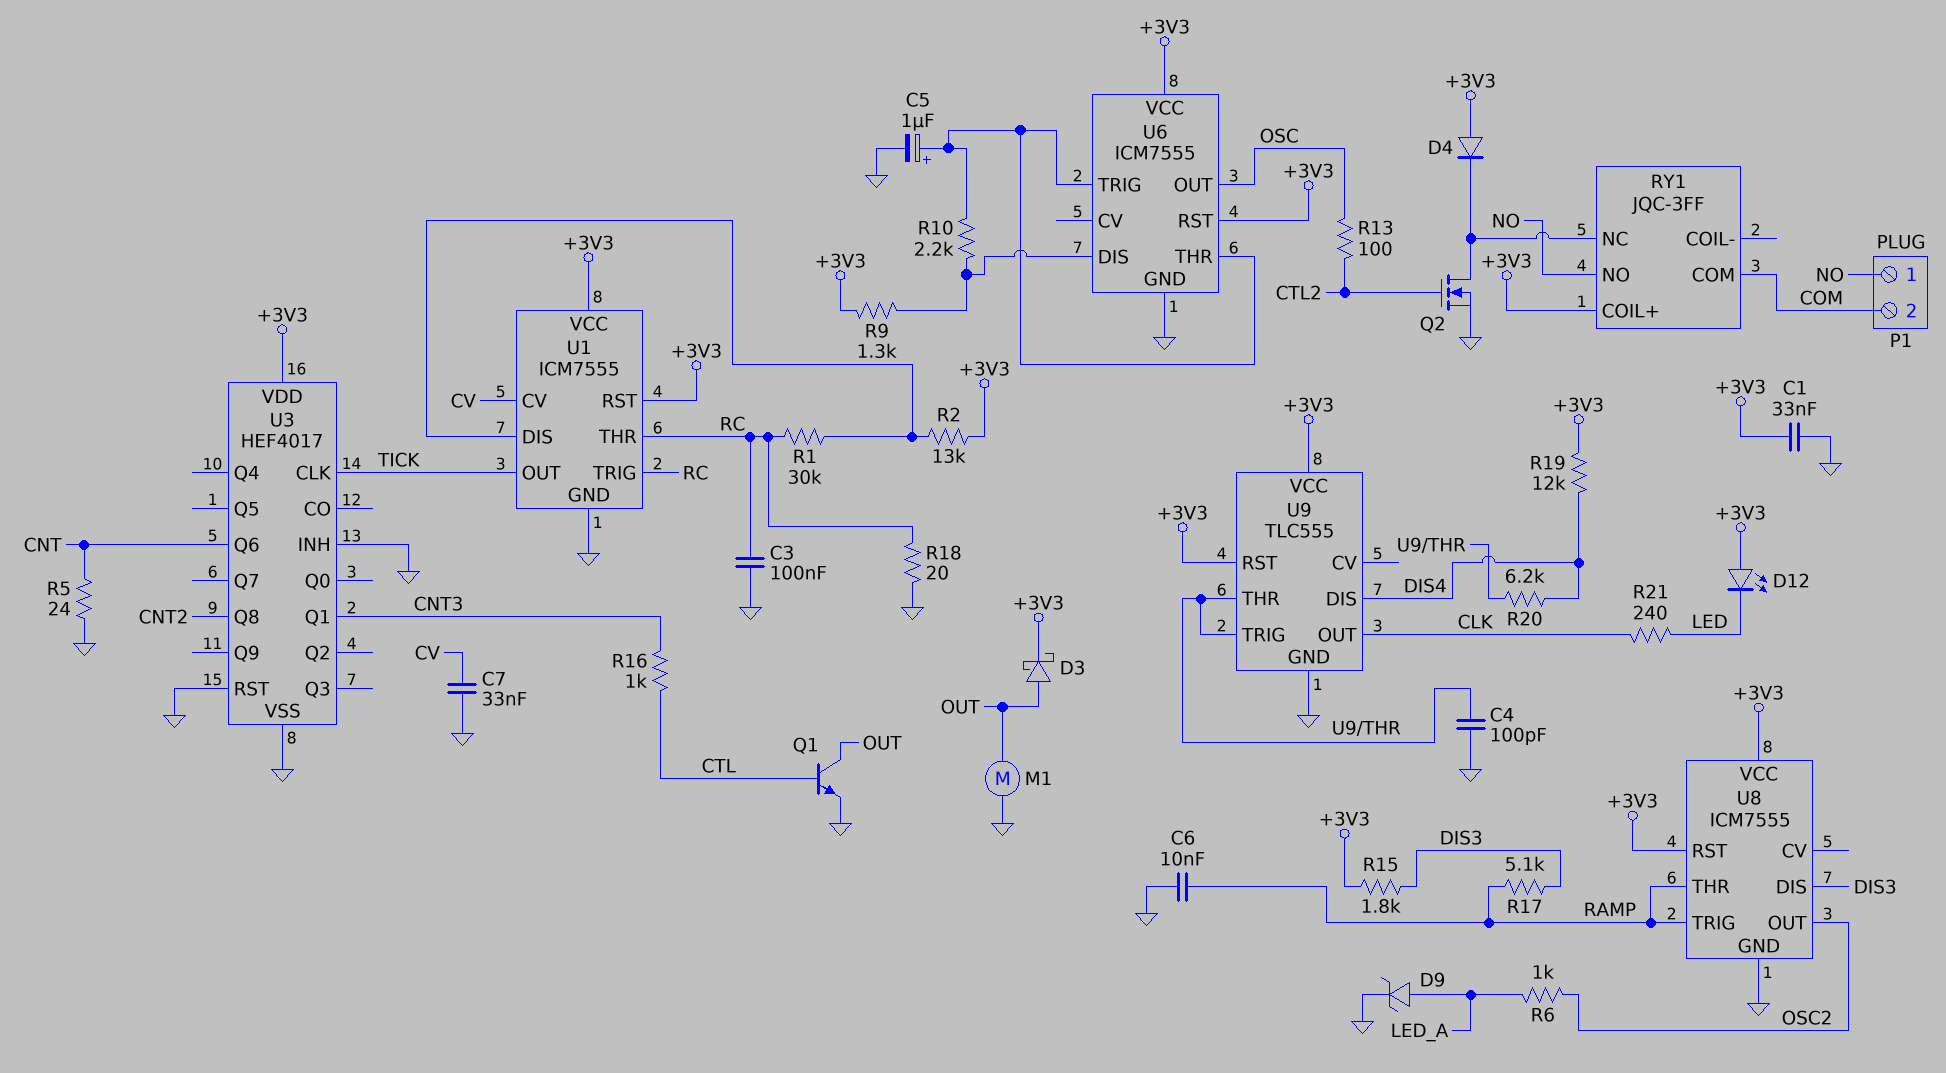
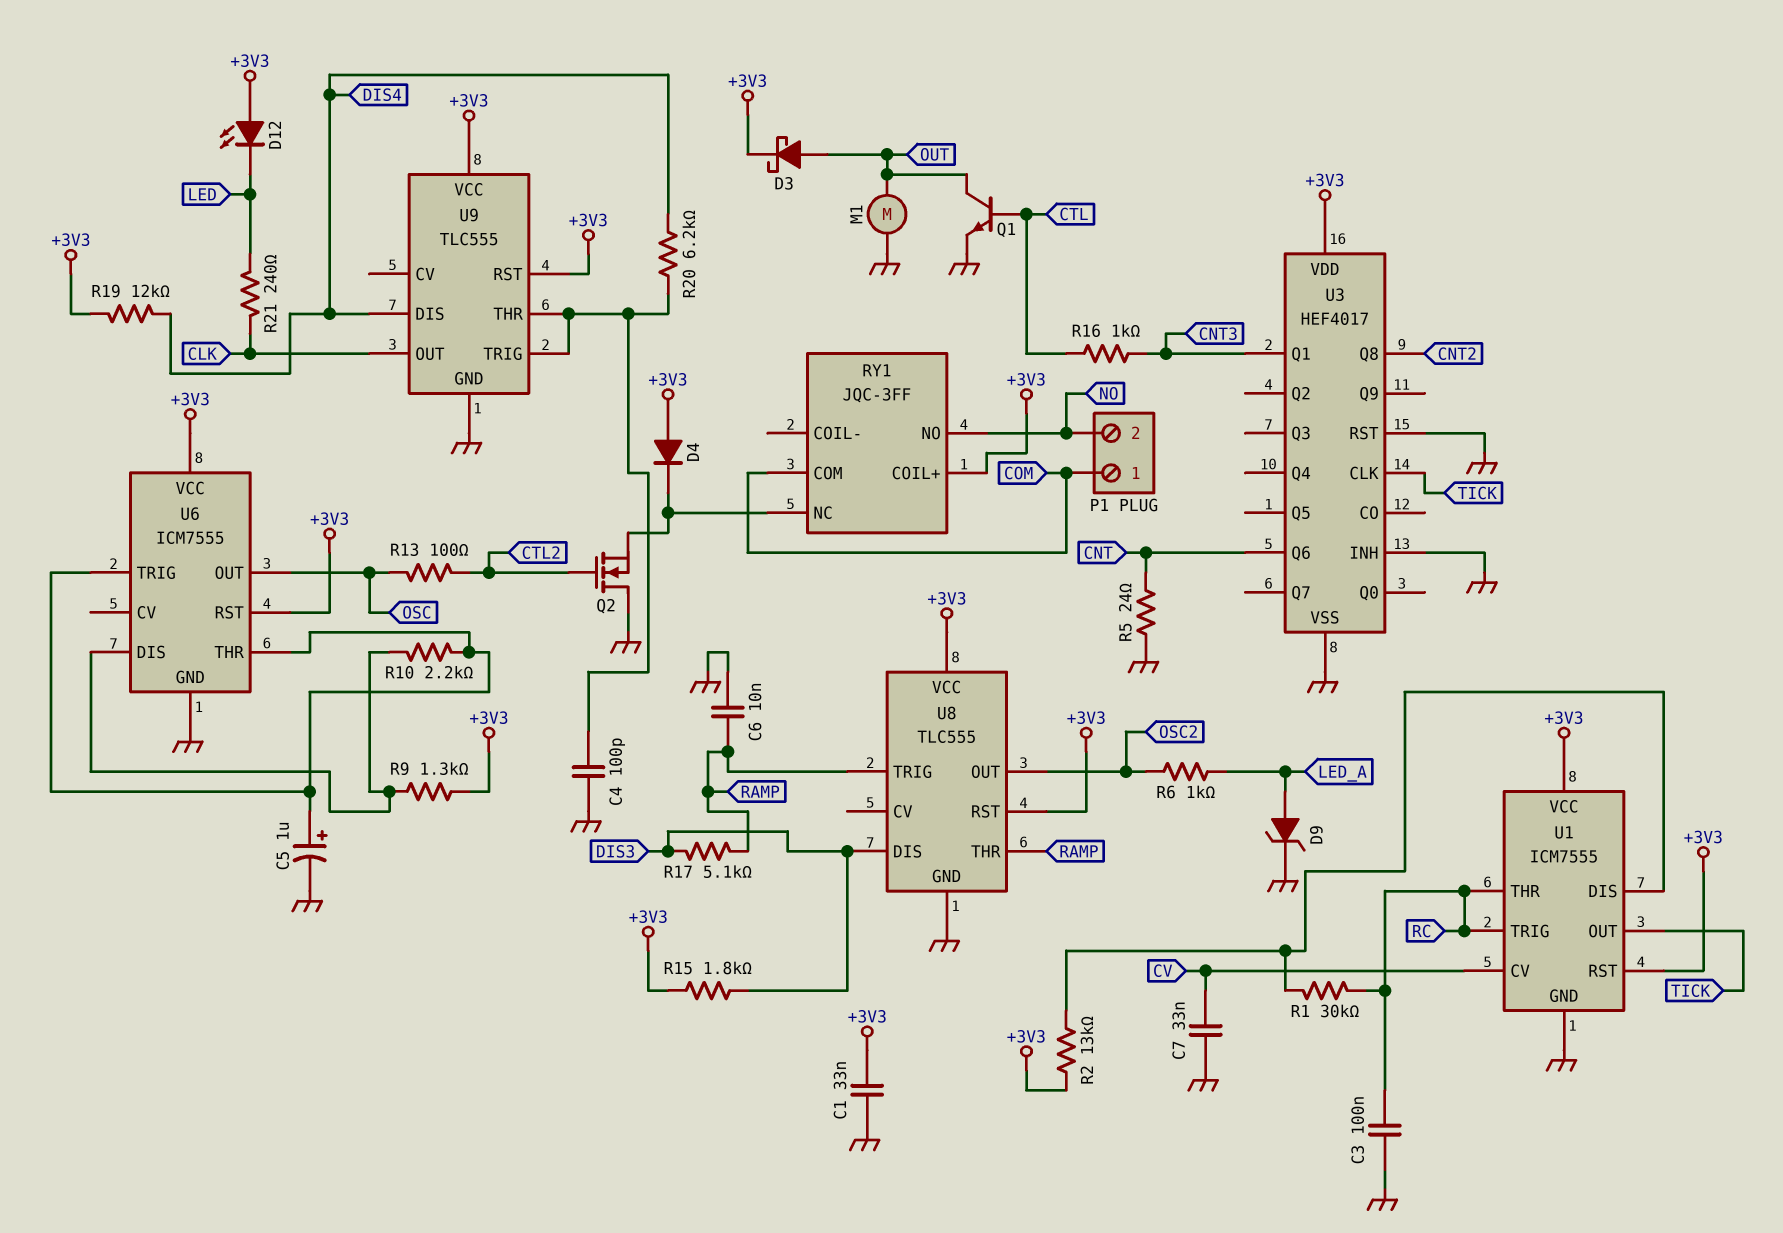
P1 pin 1: NO -> COM
P1 pin 2: COM -> NO
Q2: NMOS (G CTL2, D RY1/NC, S GND) -> NMOS (G CTL2, D GND, S RY1/NC)
R18: 20 (GND, RC) -> none
U8: ICM7555 -> TLC555

